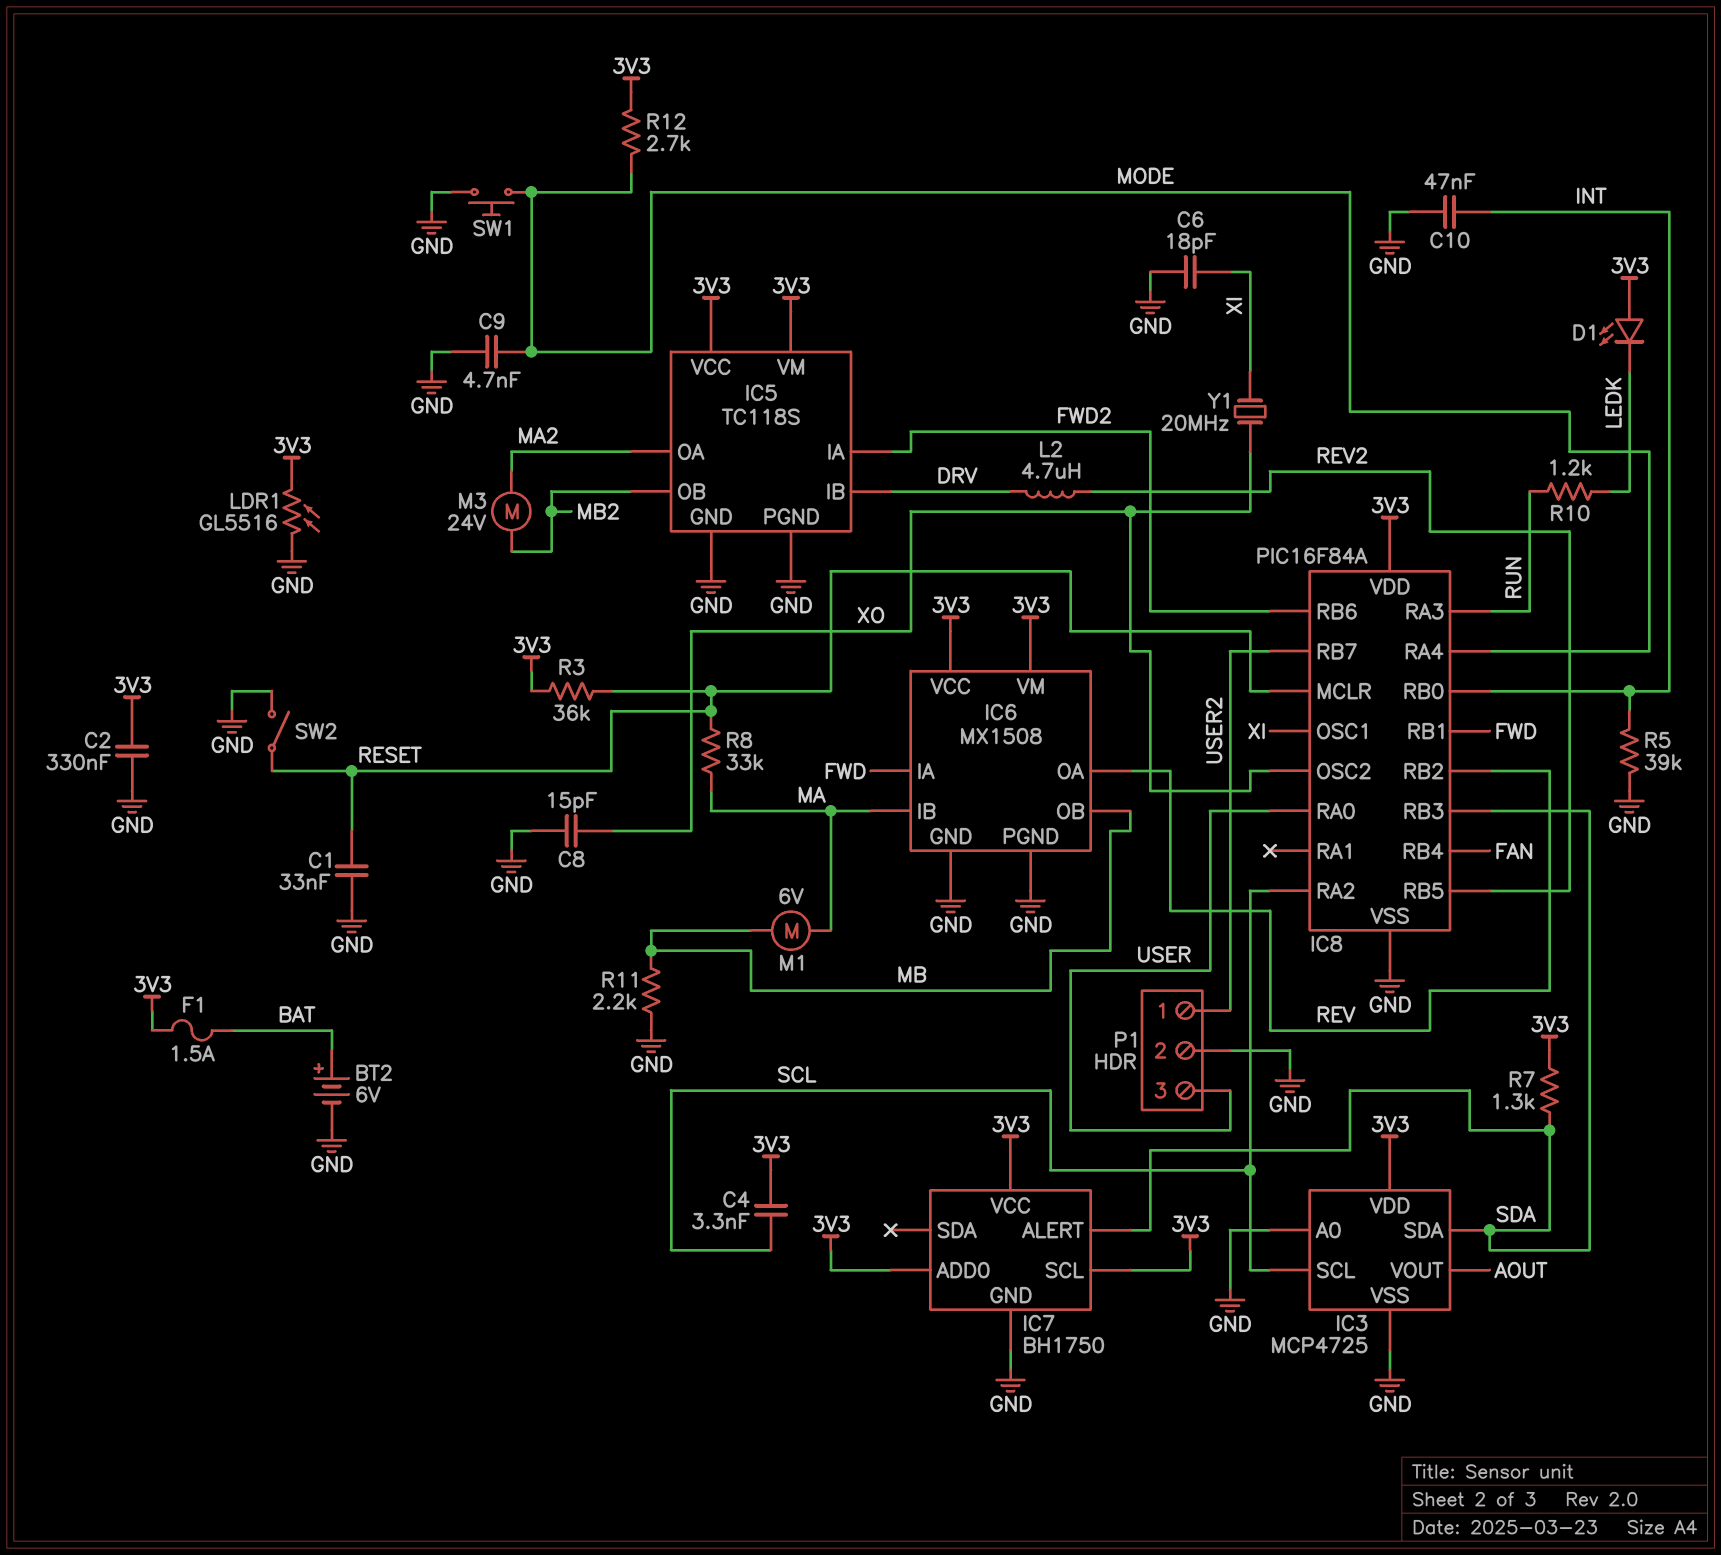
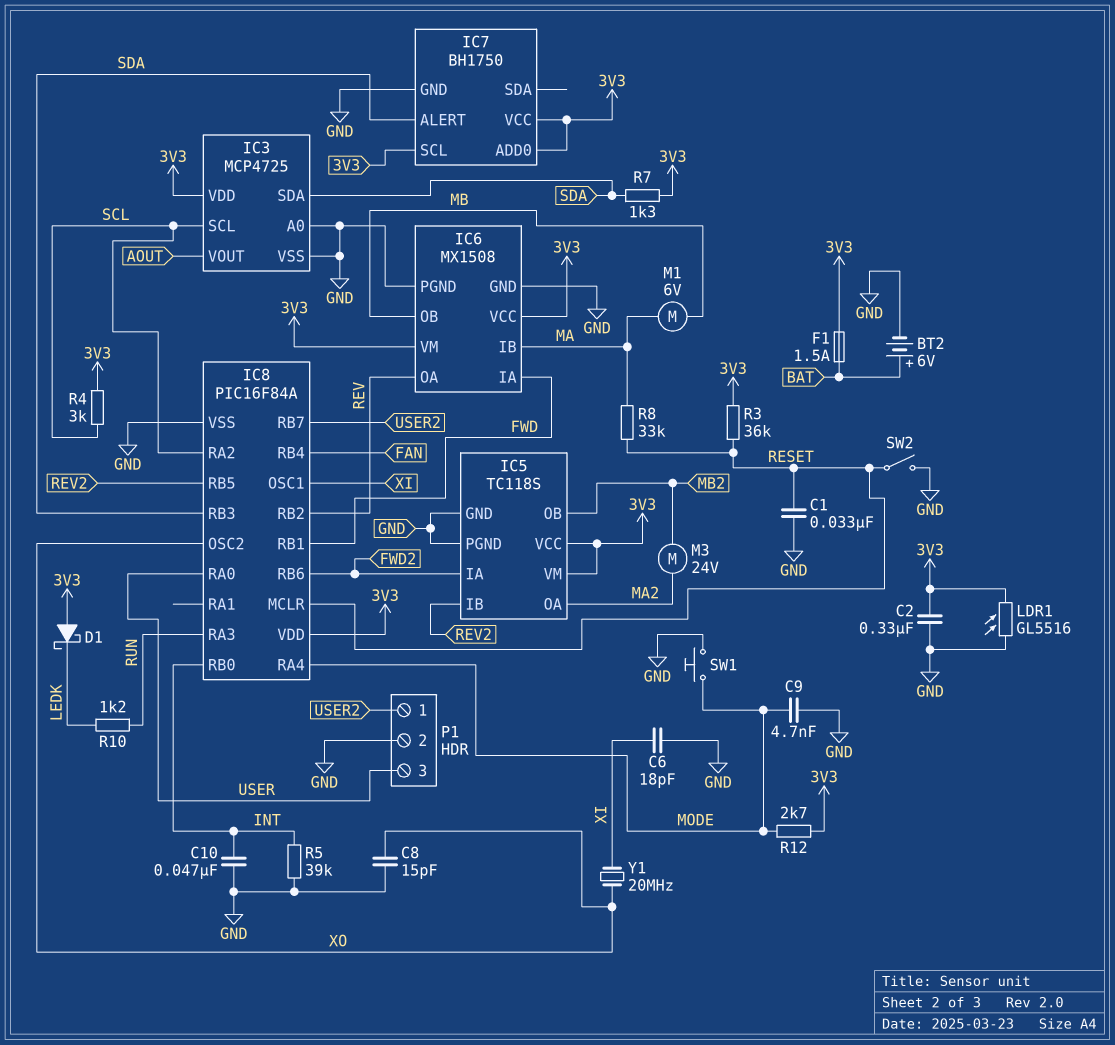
C4: 3.3nF (3V3, SCL) -> none
D1: LED (A 3V3, K LEDK) -> schottky (A 3V3, K LEDK)
IC5 pin IB: DRV -> REV2
L2: 4.7uH (DRV, REV2) -> none
R4: none -> 3k (3V3, SCL)
R11: 2.2k (GND, MB) -> none

